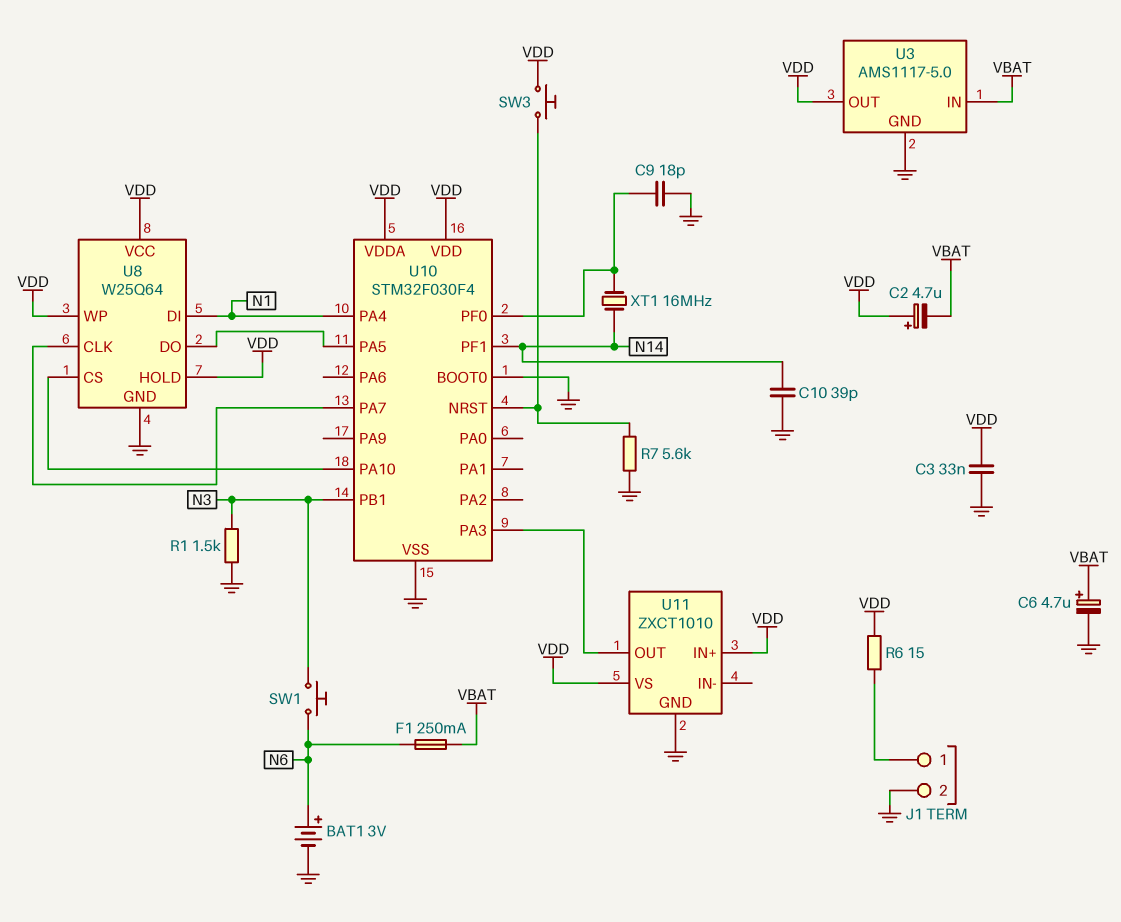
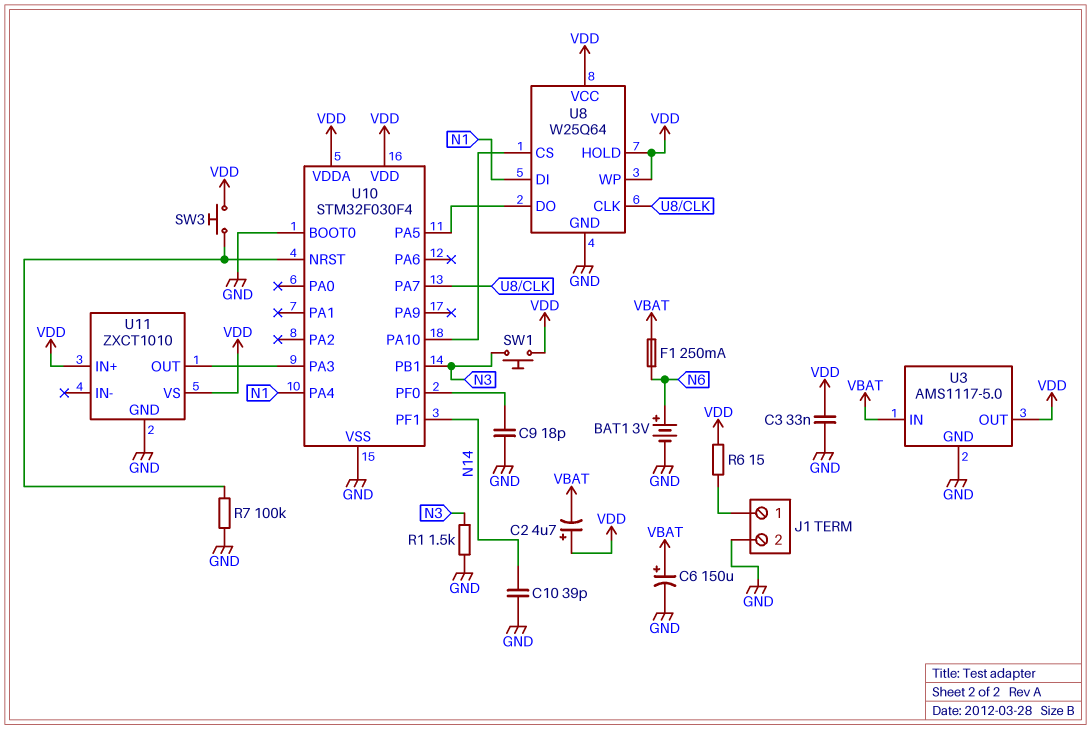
C6: 4.7uF (plus VBAT, minus GND) -> 150uF (plus VBAT, minus GND)
R7: 5.6k (GND, U10/NRST) -> 100k (GND, U10/NRST)
SW1: button (N3, N6) -> button (N3, VDD)
XT1: 16MHz (N14, U10/PF0) -> none

